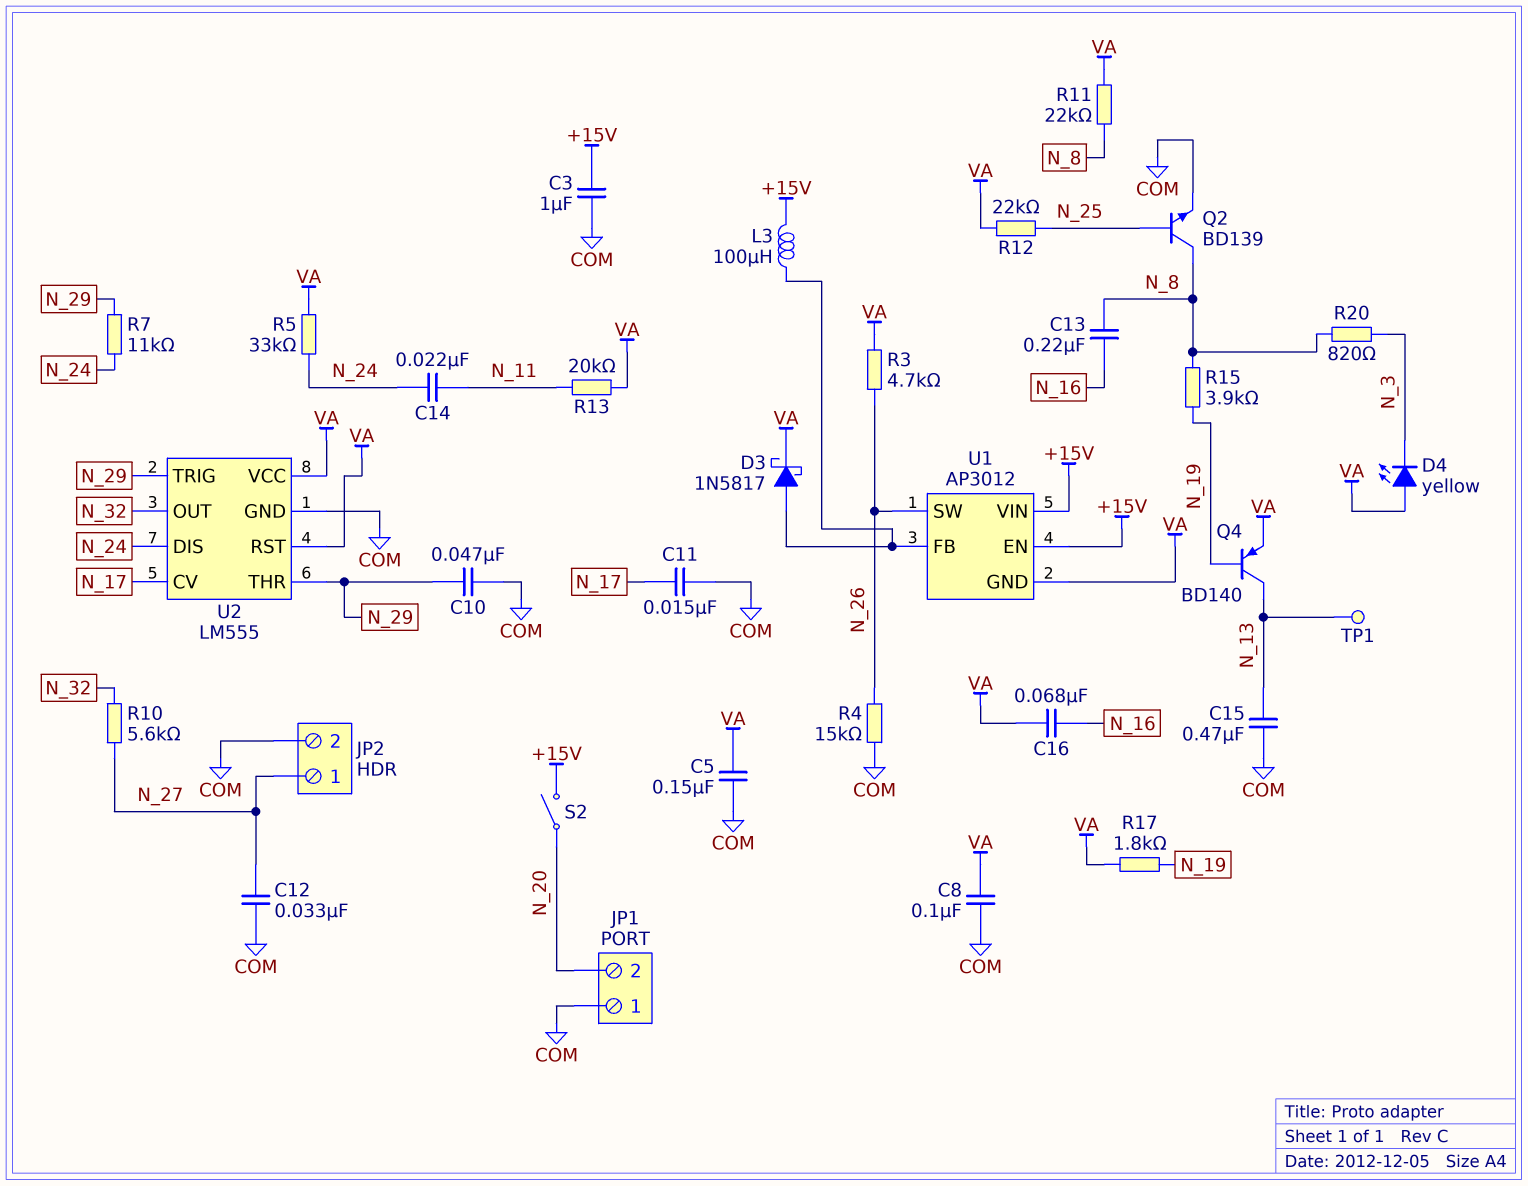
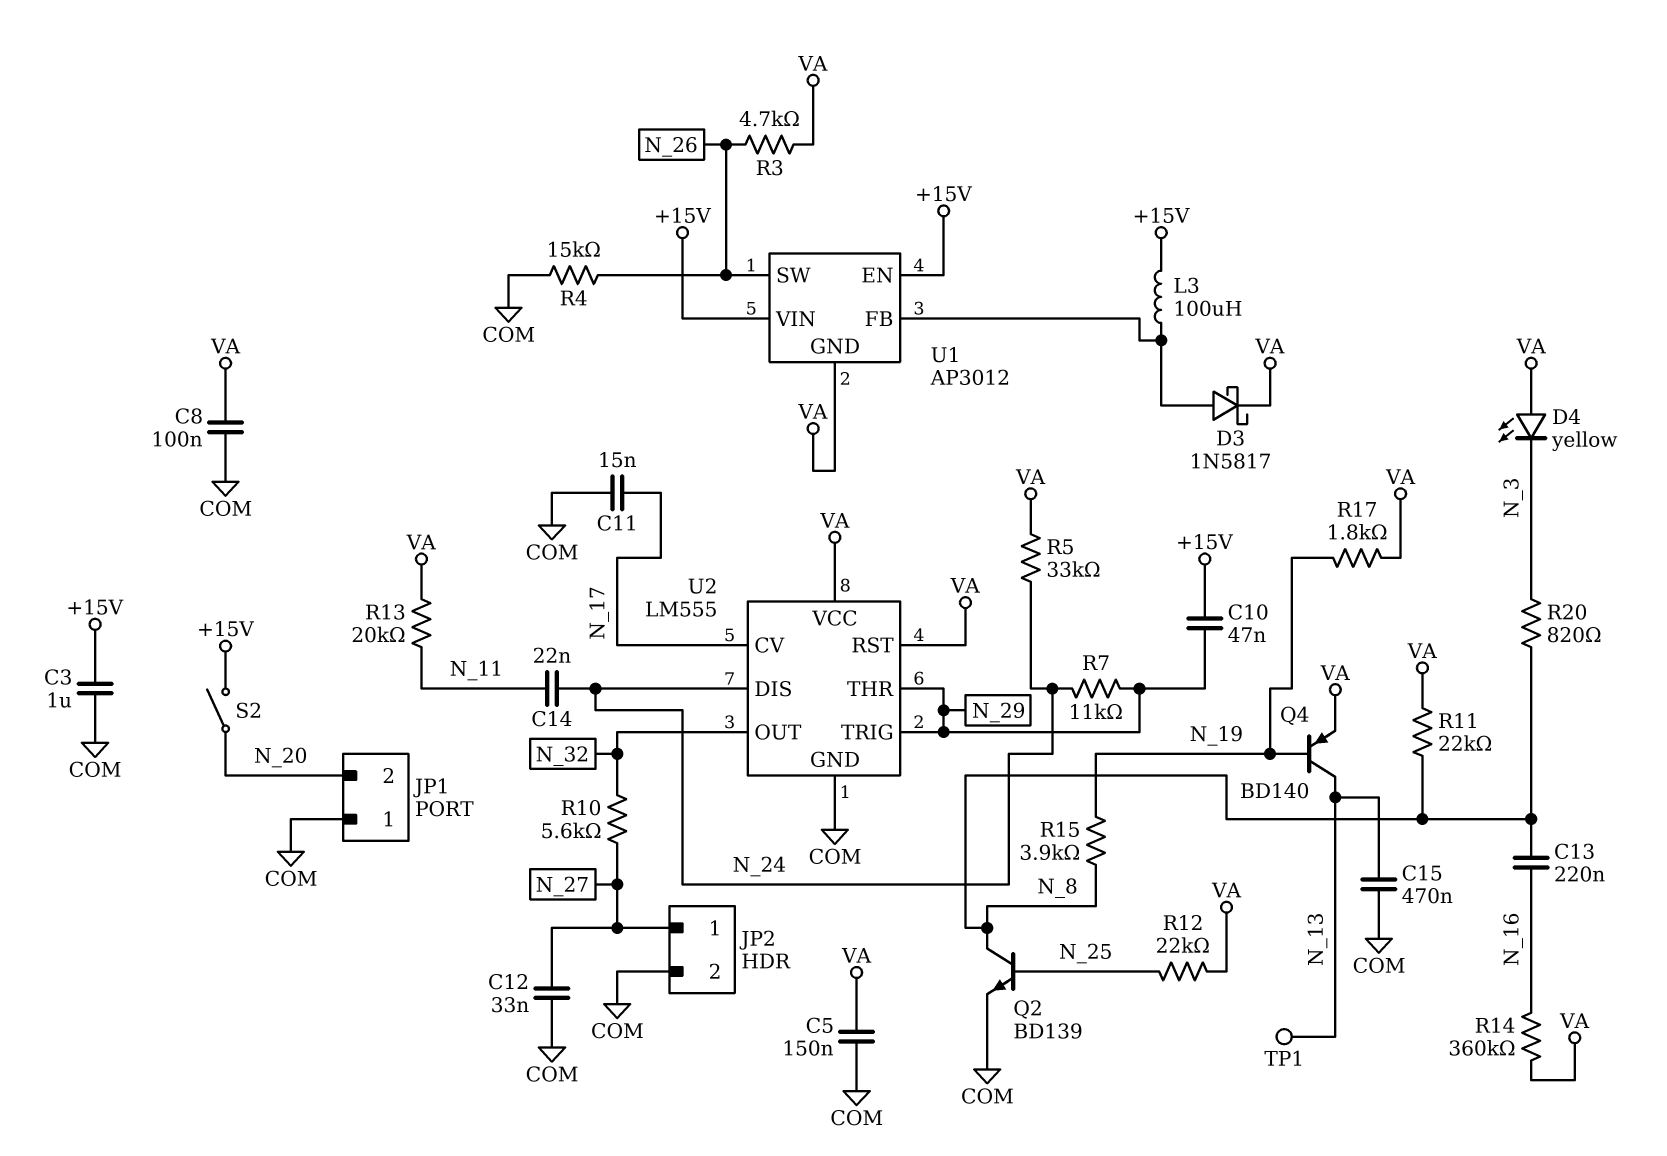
C10: 47nF (COM, N_29) -> 47nF (+15V, N_29)
C16: 68nF (N_16, VA) -> none
R14: none -> 360k (N_16, VA)

